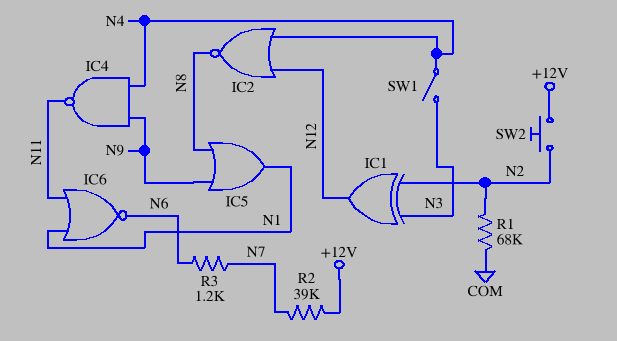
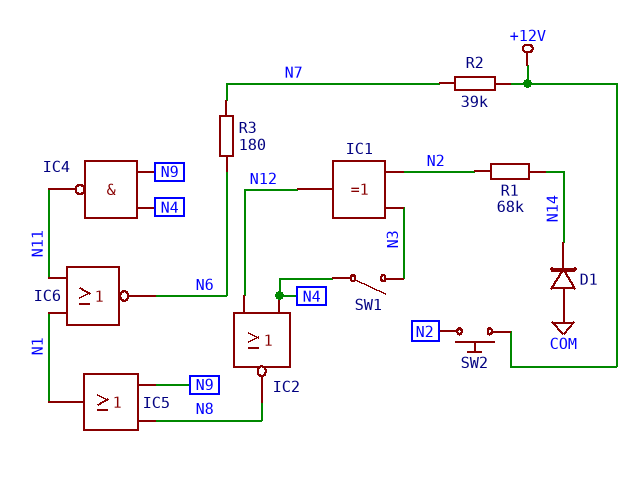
D1: none -> diode (A COM, K N14)
R1: 68k (COM, N2) -> 68k (N2, N14)
R3: 1.2k (N6, N7) -> 180 (N6, N7)

